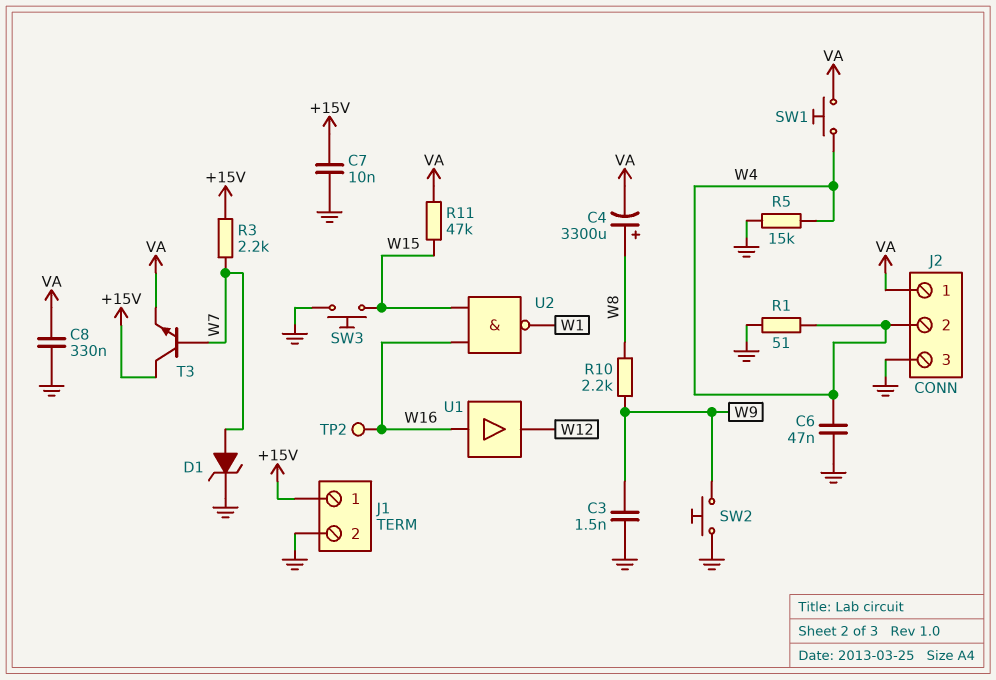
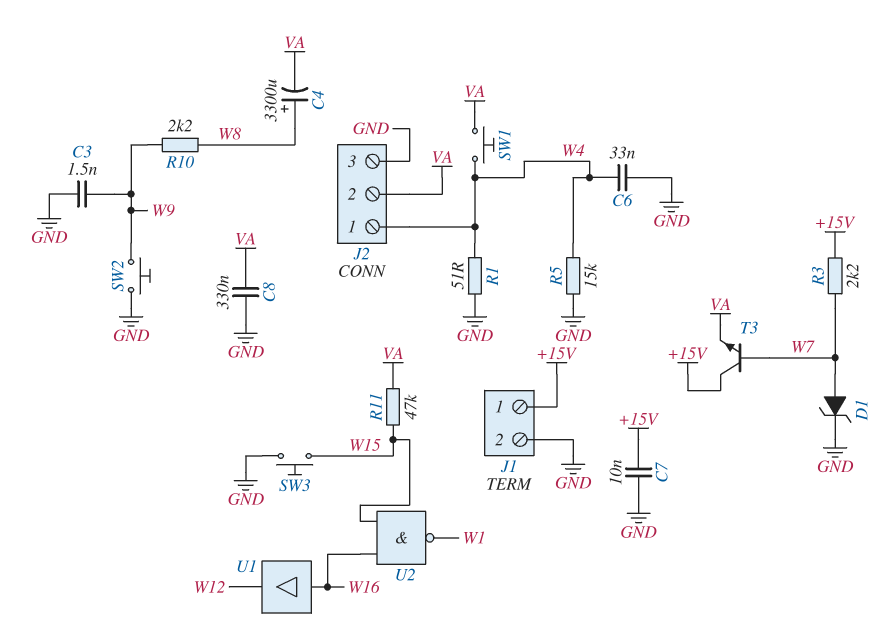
C6: 47nF (GND, W4) -> 33nF (GND, W4)
J2 pin 1: VA -> W4
J2 pin 2: W4 -> VA
TP2: test point (W16) -> none

